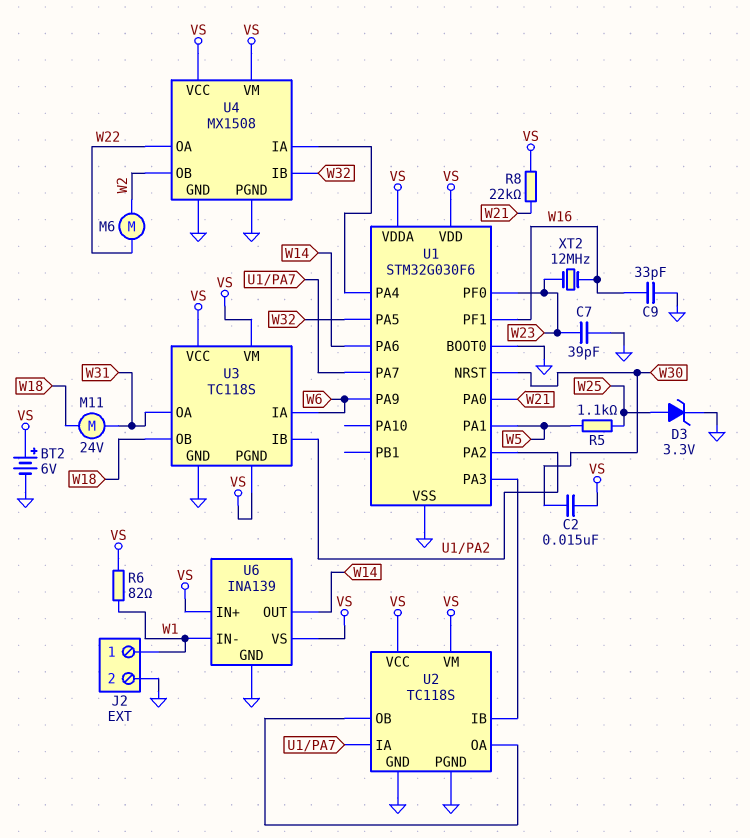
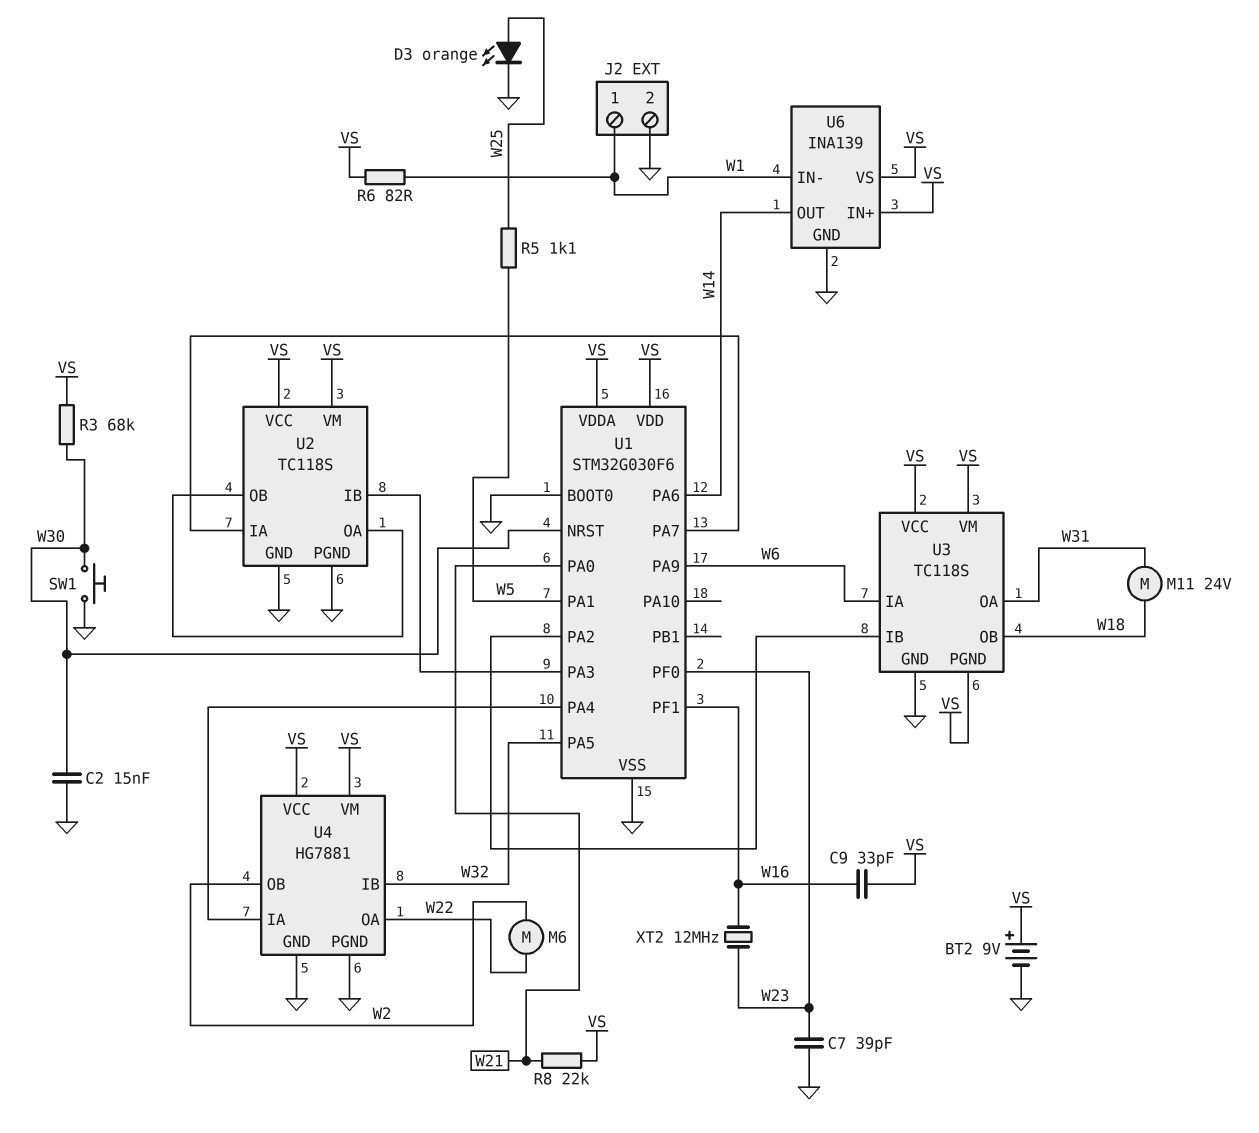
BT2: 6V (plus VS, minus GND) -> 9V (plus VS, minus GND)
C2: 15nF (VS, W30) -> 15nF (GND, W30)
C9: 33pF (GND, W16) -> 33pF (VS, W16)
D3: zener 3.3V (A W25, K GND) -> LED orange (A W25, K GND)
R3: none -> 68k (VS, W30)
SW1: none -> button (GND, W30)
U4: MX1508 -> HG7881

